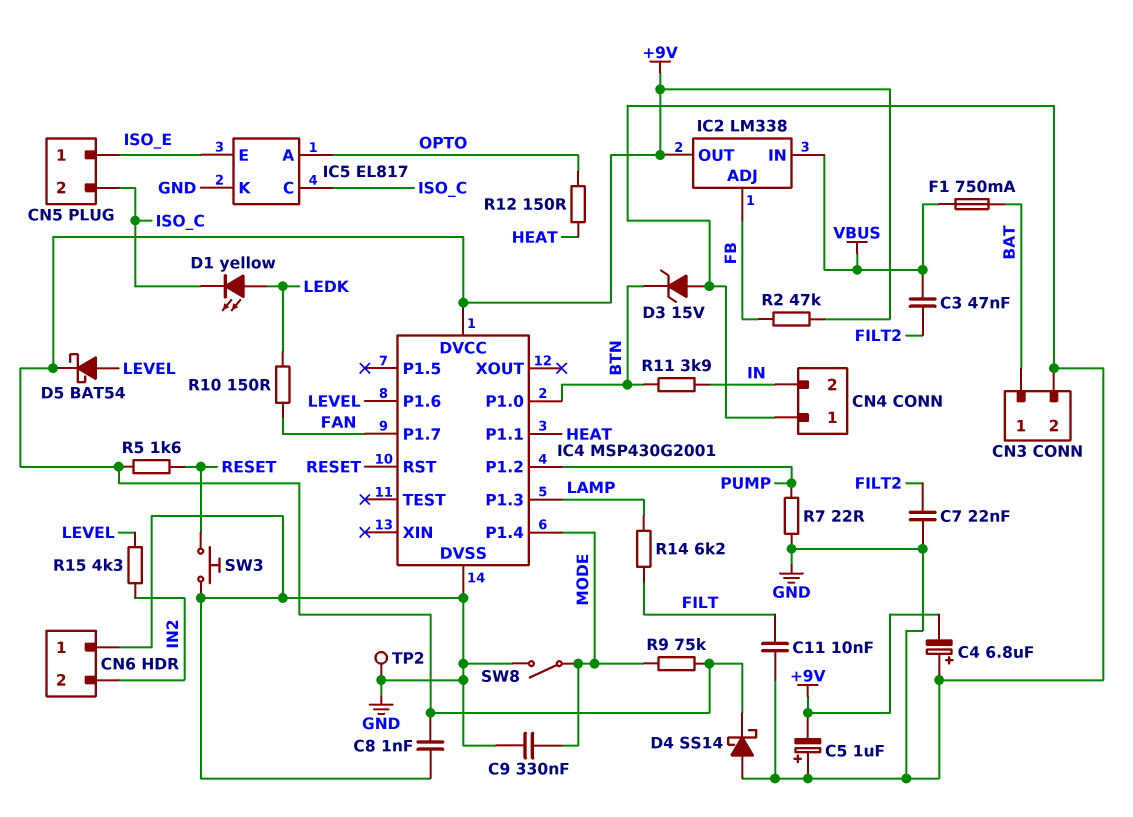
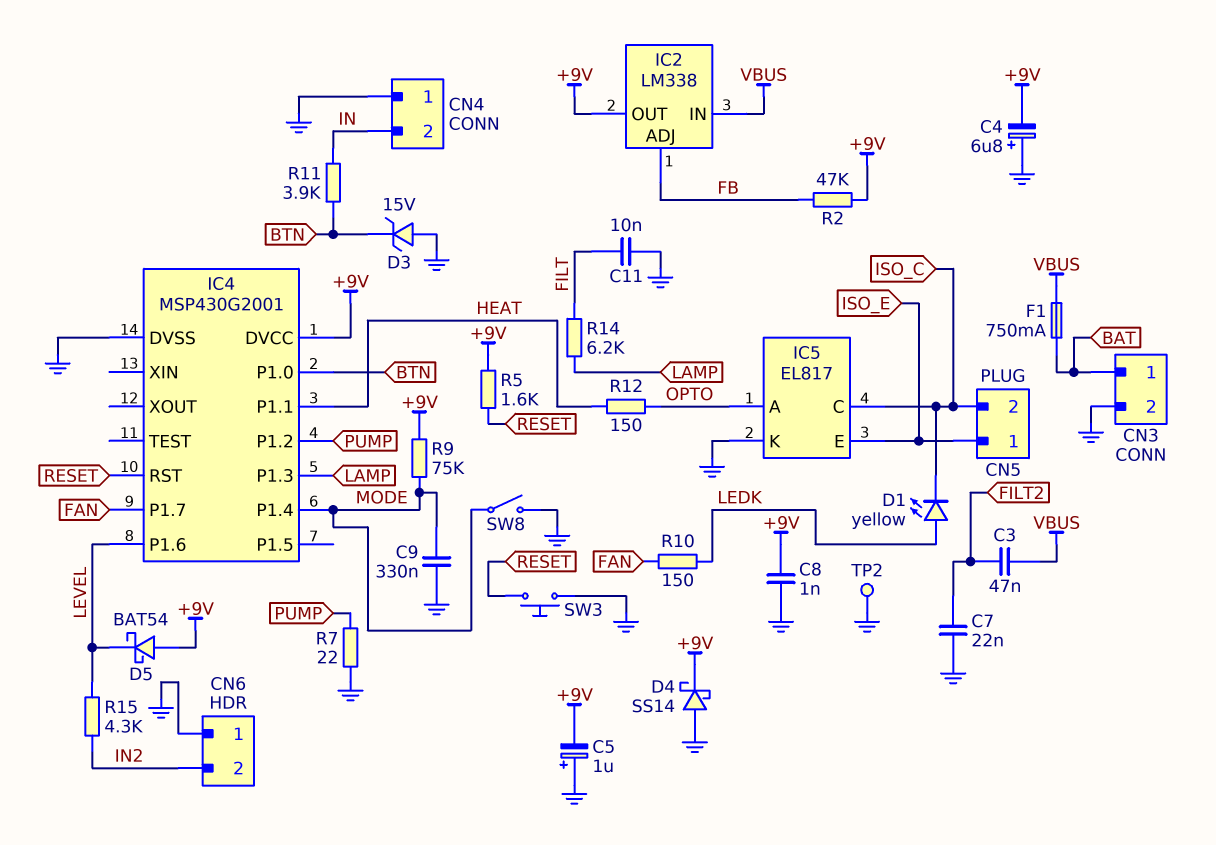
D5: schottky BAT54 (A LEVEL, K +9V) -> schottky BAT54 (A +9V, K LEVEL)

